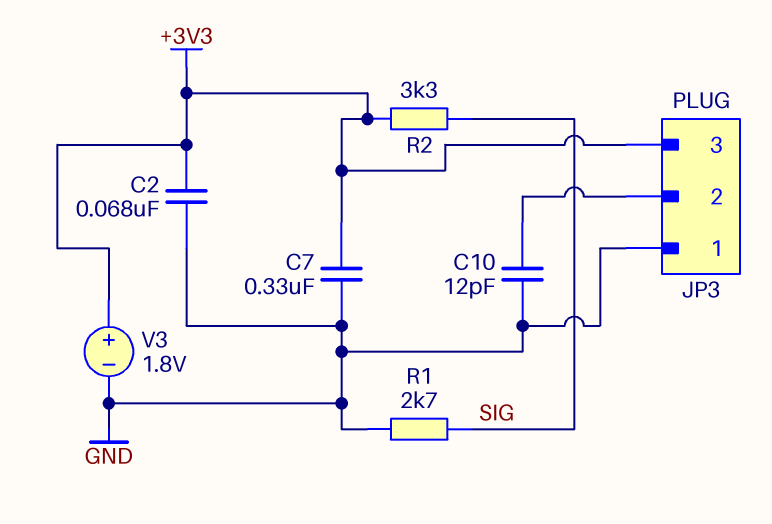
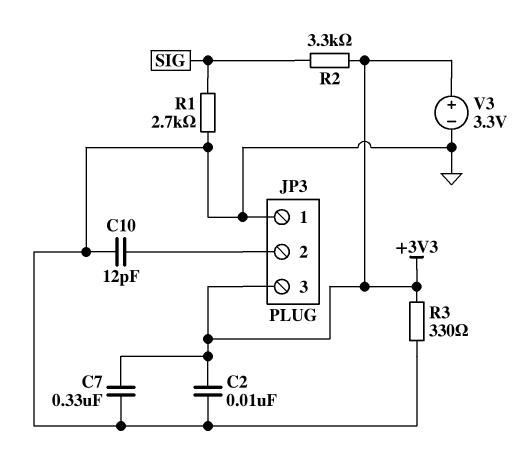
C2: 68nF (+3V3, GND) -> 10nF (+3V3, GND)
R3: none -> 330 (+3V3, GND)
V3: 1.8V (plus +3V3, minus GND) -> 3.3V (plus +3V3, minus GND)

